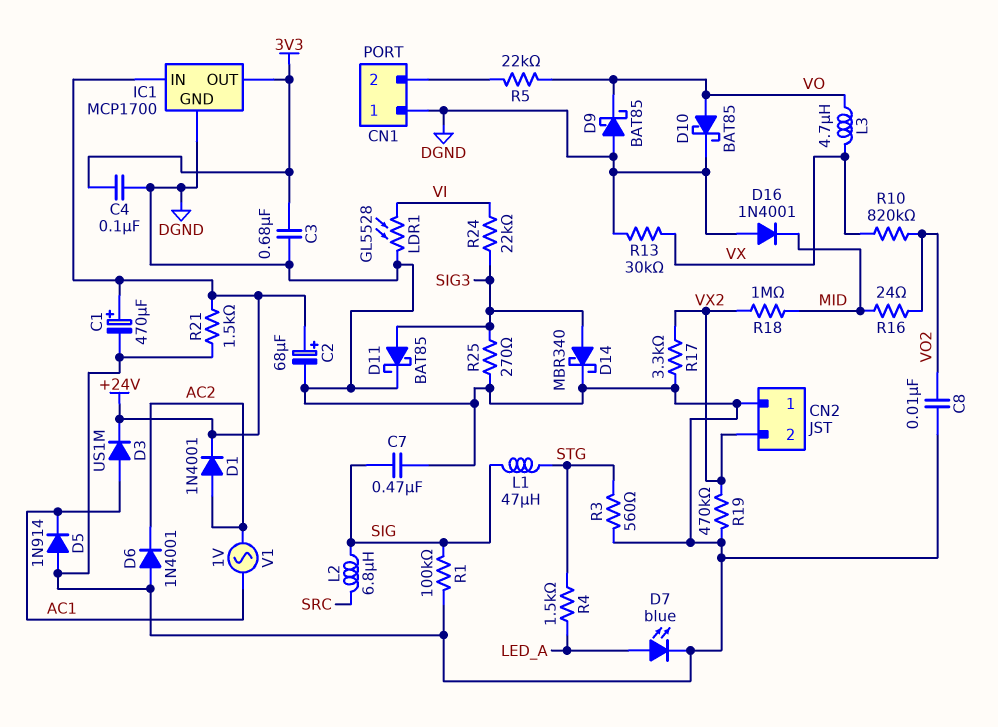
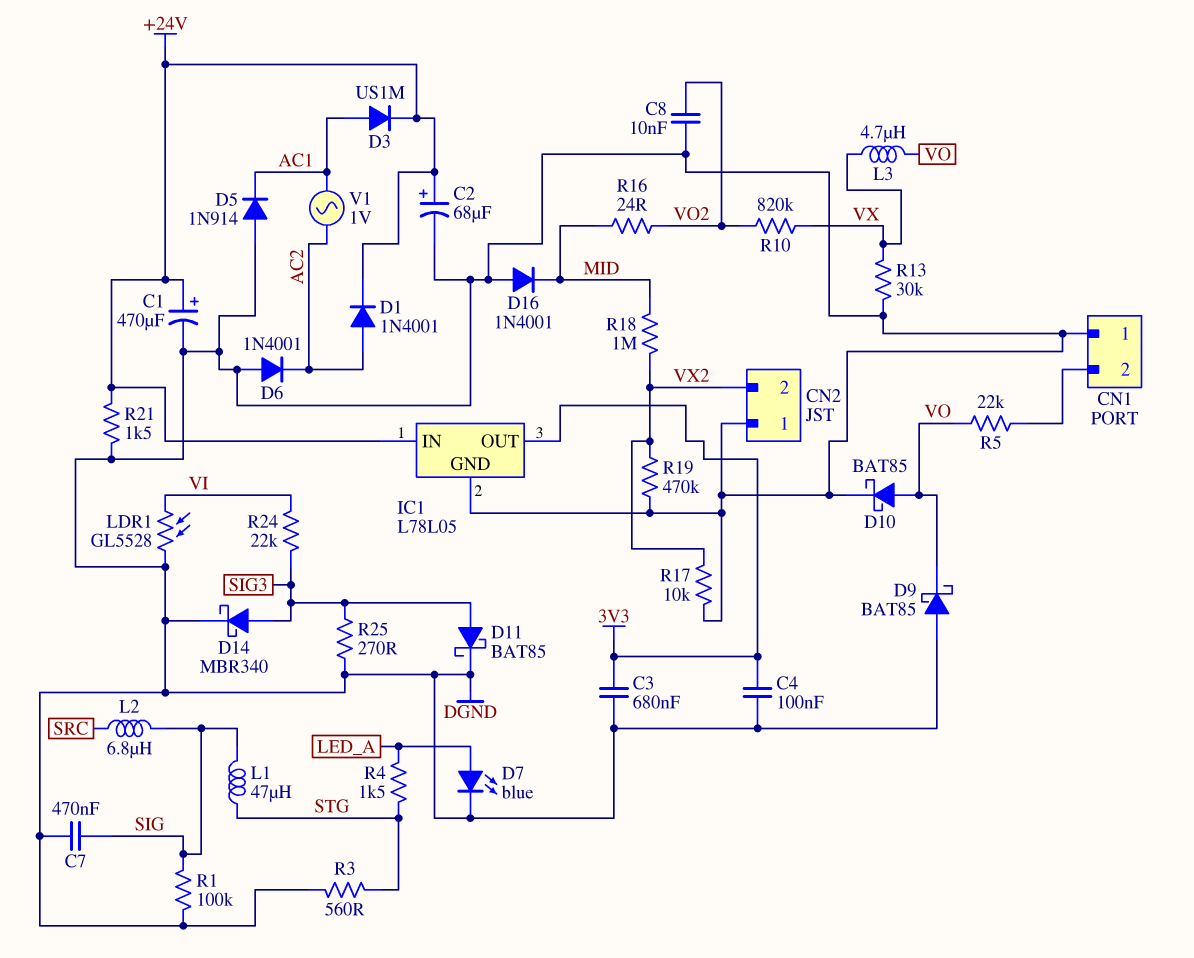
IC1: MCP1700 -> L78L05
R17: 3.3k (DGND, VX2) -> 10k (DGND, VX2)

